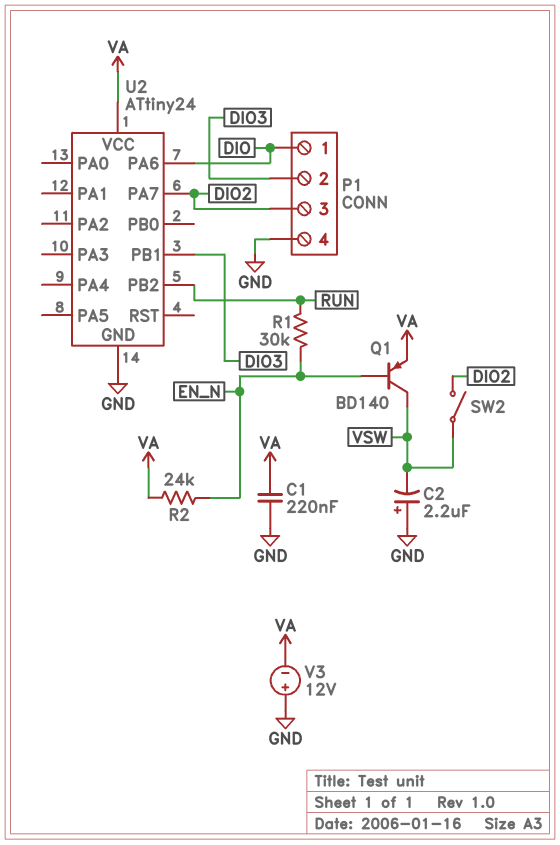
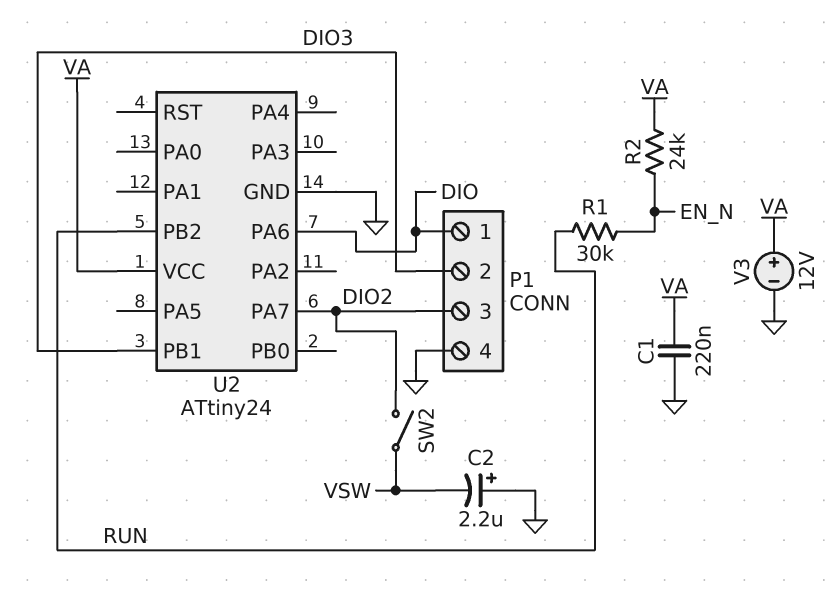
Q1: PNP BD140 (B EN_N, C VSW, E VA) -> none
V3: 12V (plus GND, minus VA) -> 12V (plus VA, minus GND)

